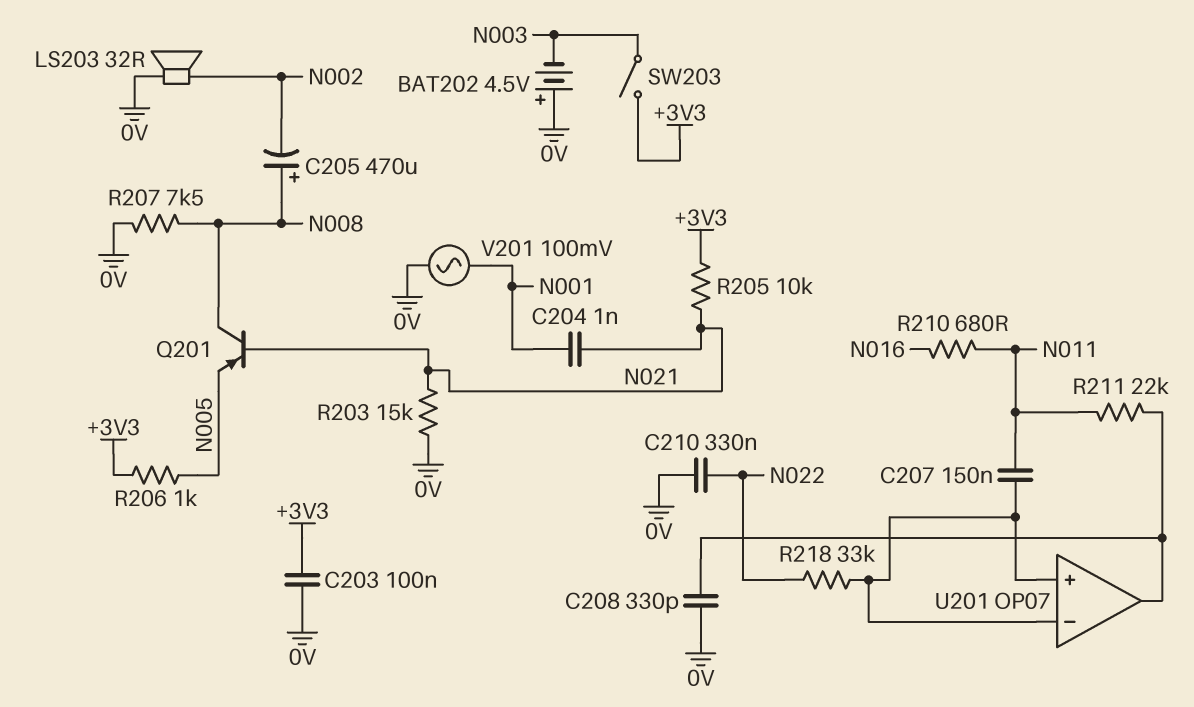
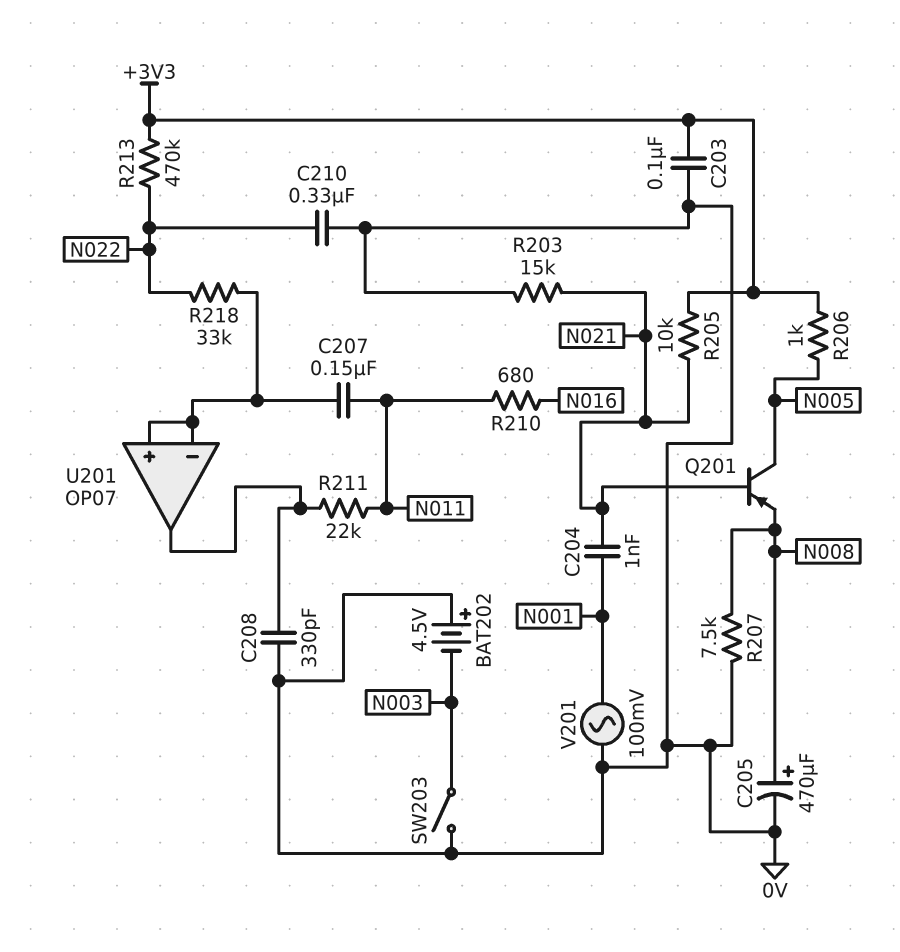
C205: 470uF (plus N008, minus N002) -> 470uF (plus N008, minus 0V)
LS203: speaker 32R (0V, N002) -> none
Q201: PNP (B N021, C N008, E N005) -> PNP (B N021, C N005, E N008)
R213: none -> 470k (+3V3, N022)
SW203: switch (+3V3, N003) -> switch (0V, N003)

